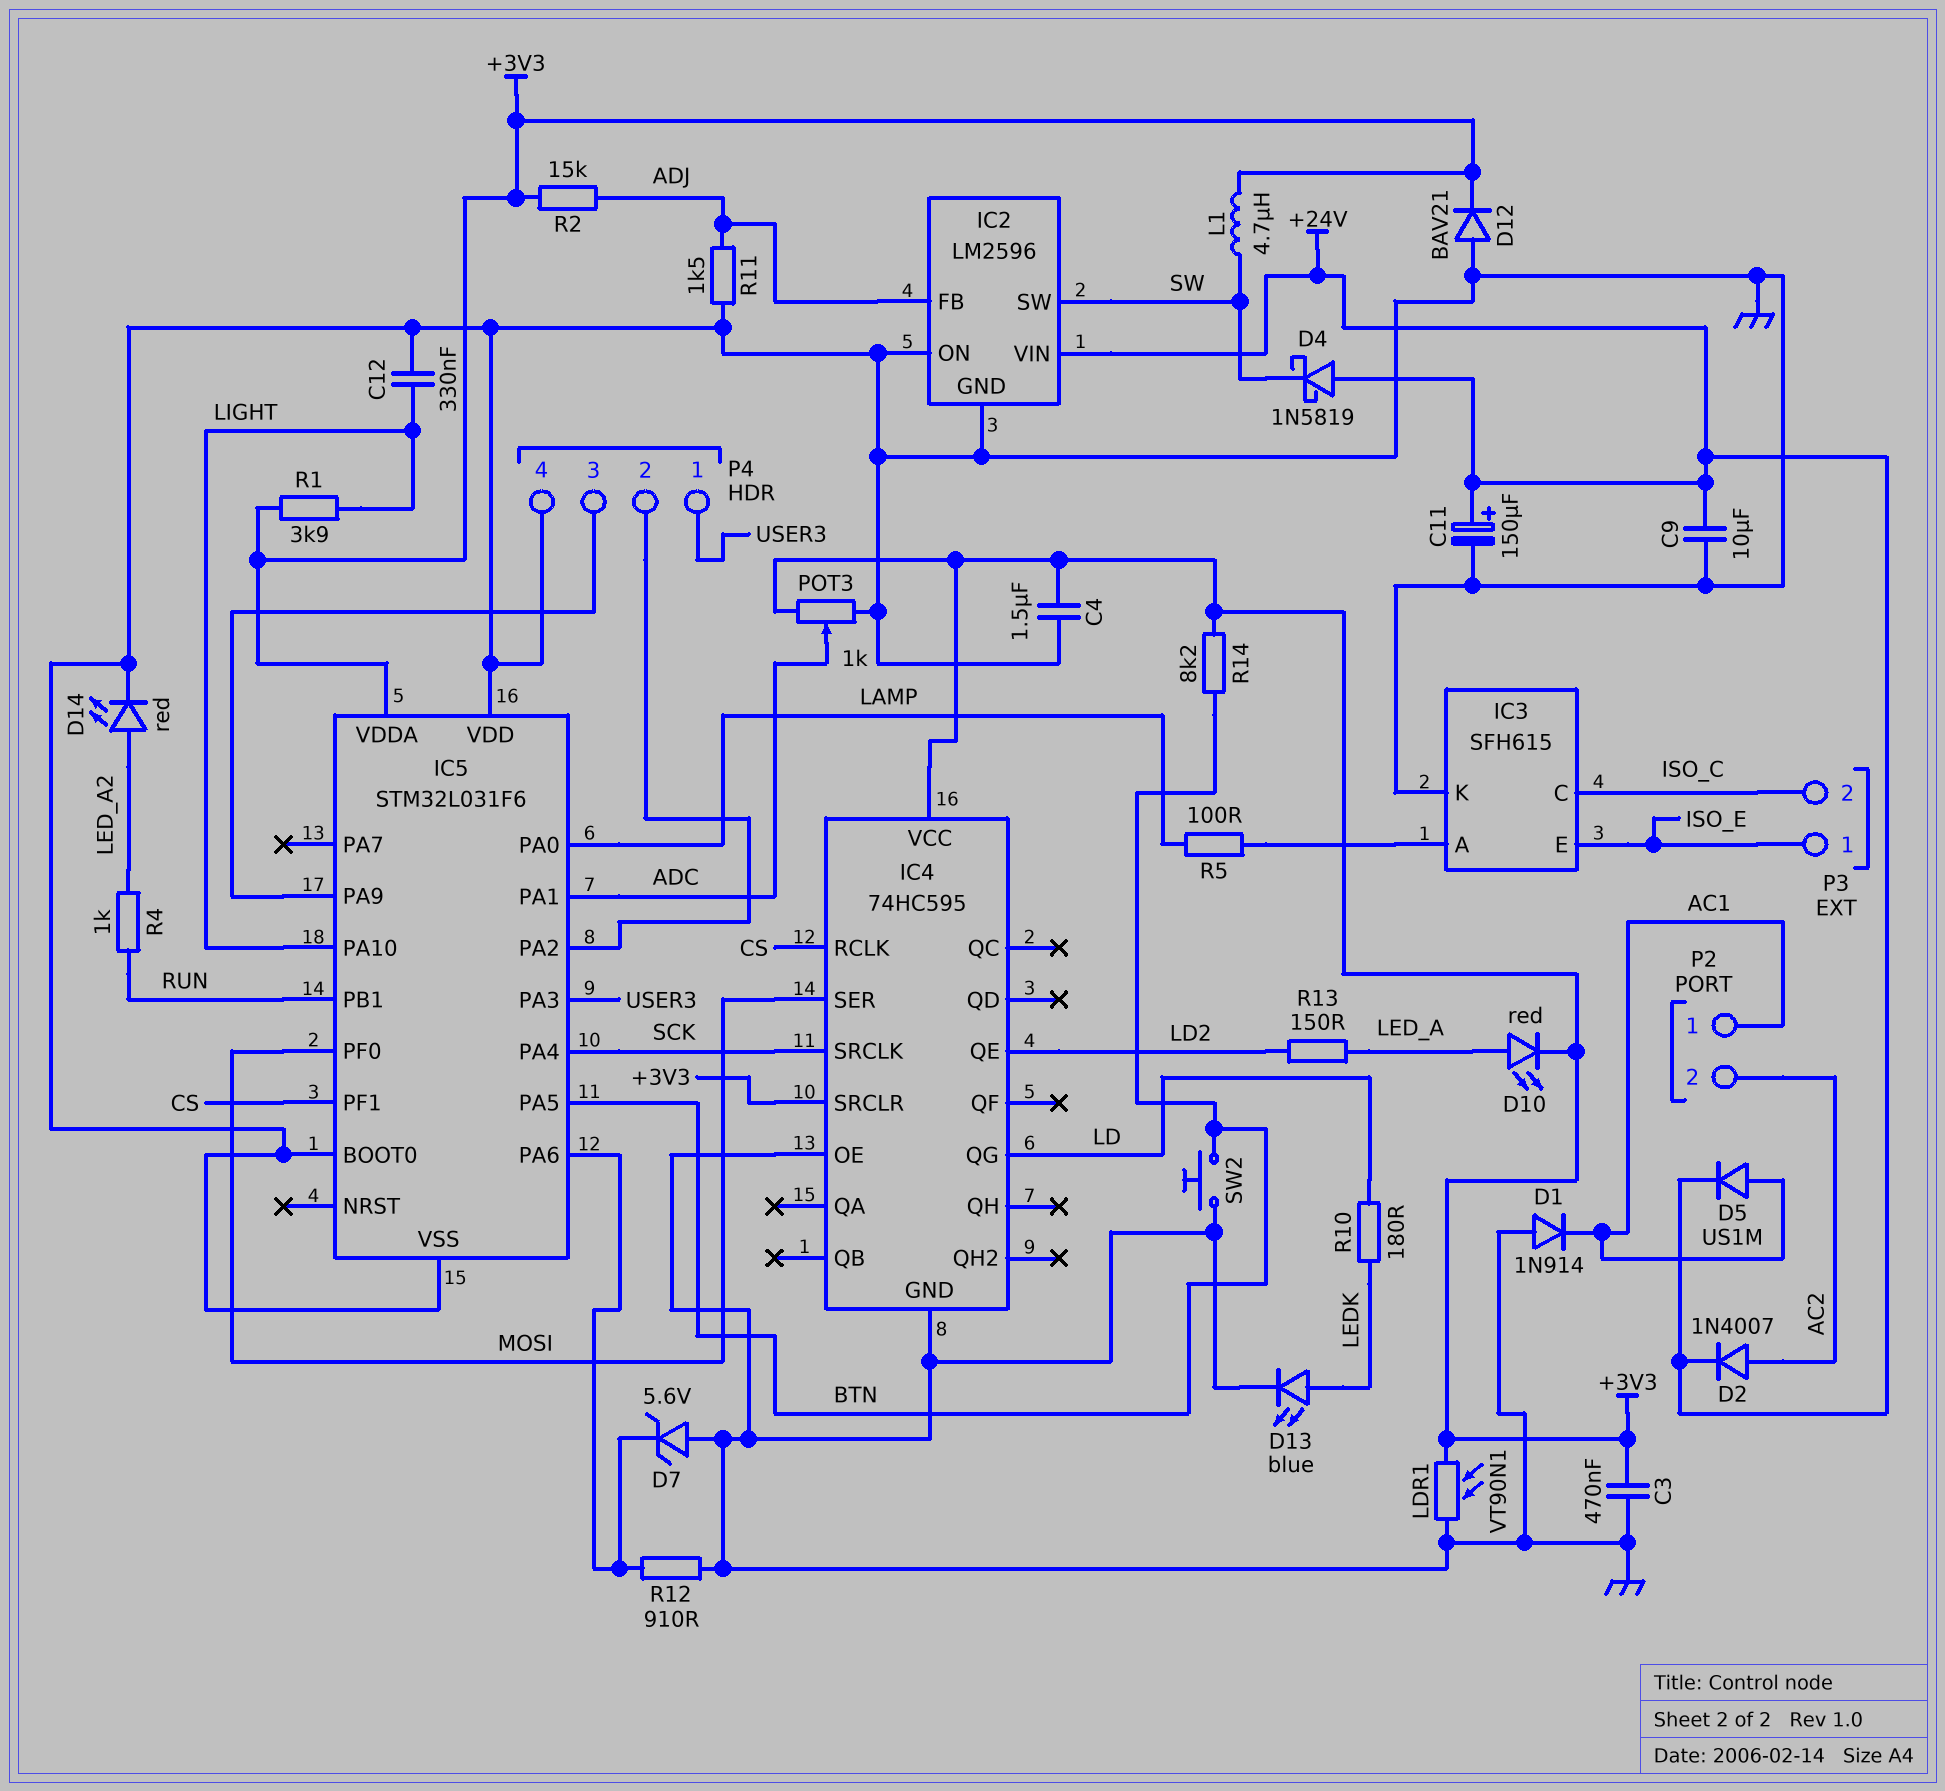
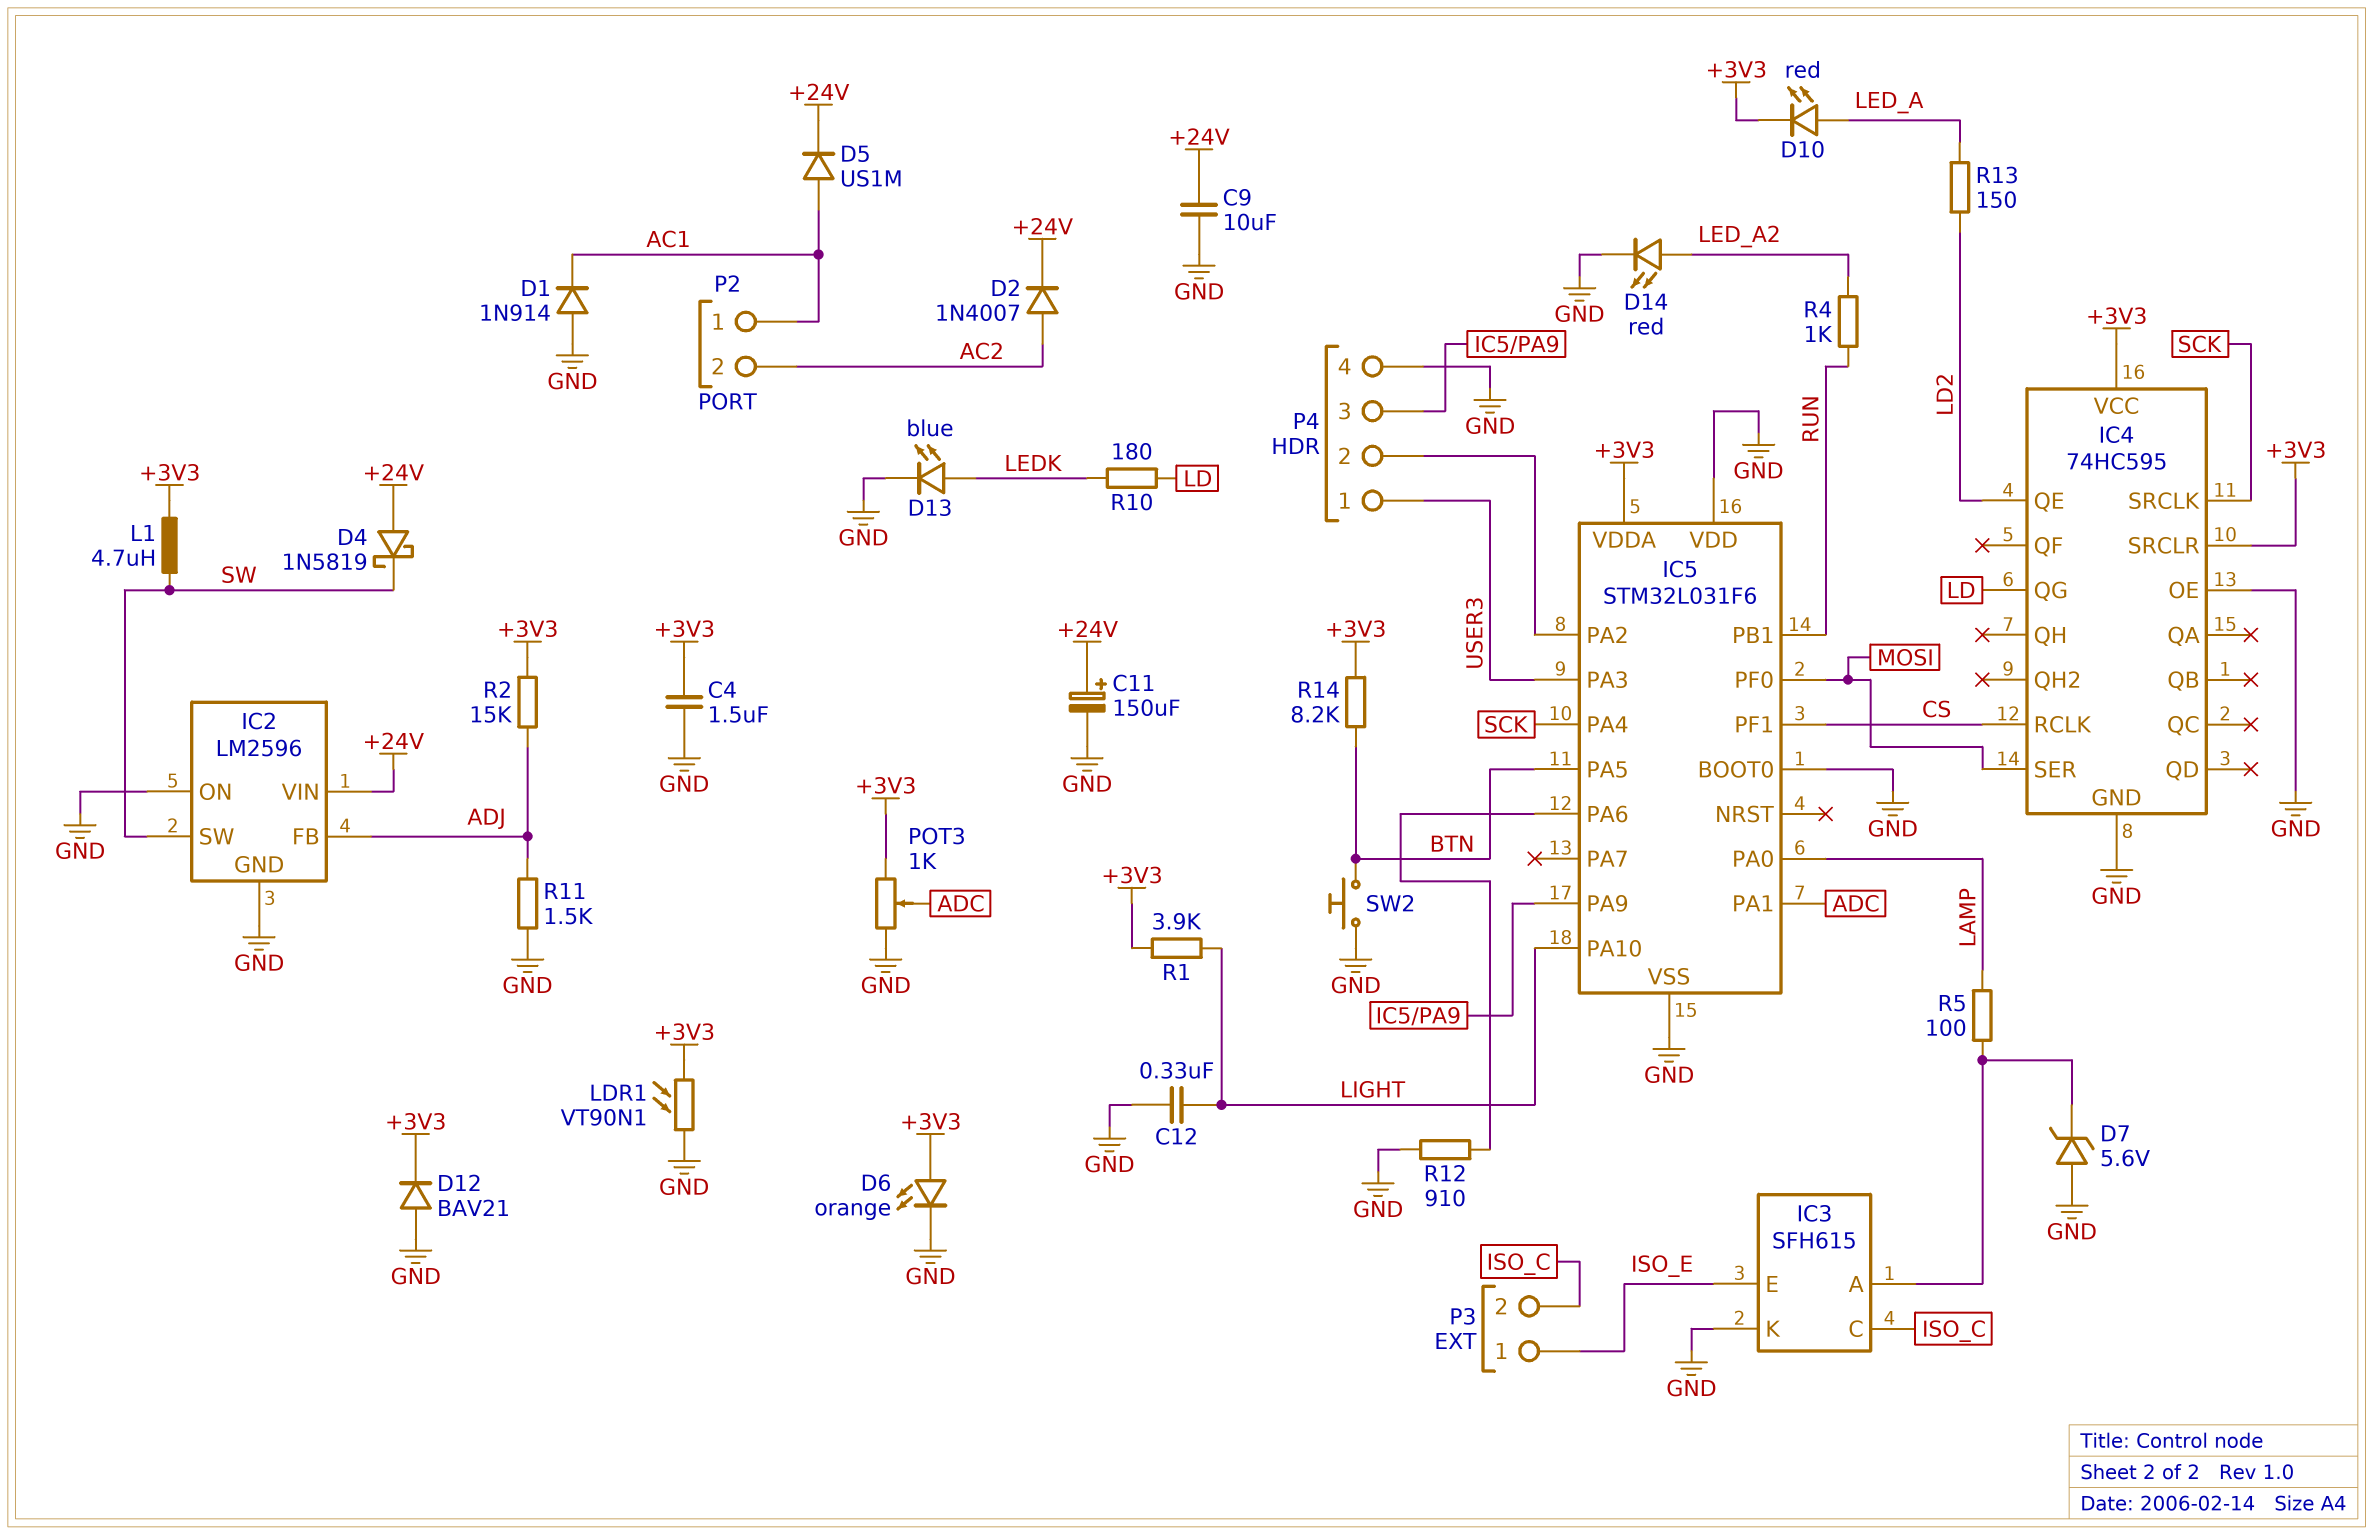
C3: 470nF (+3V3, GND) -> none
D6: none -> LED orange (A +3V3, K GND)
D7: zener 5.6V (A GND, K IC5/PA6) -> zener 5.6V (A GND, K IC3/A)

